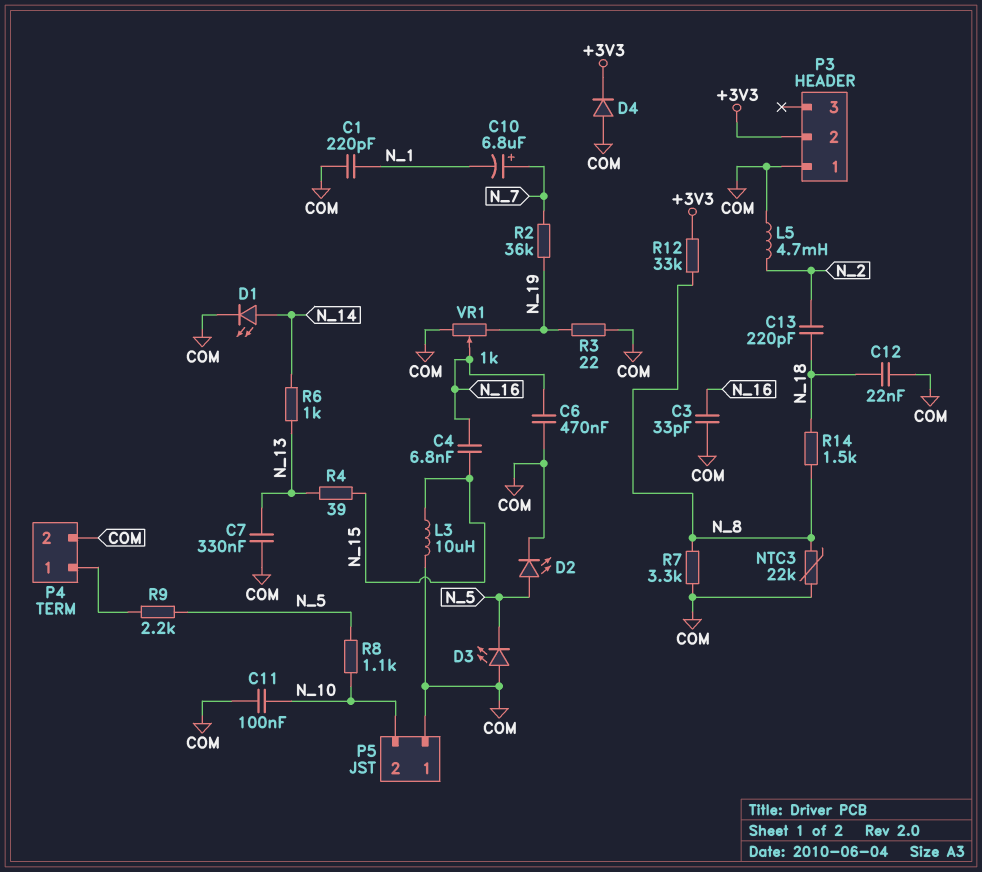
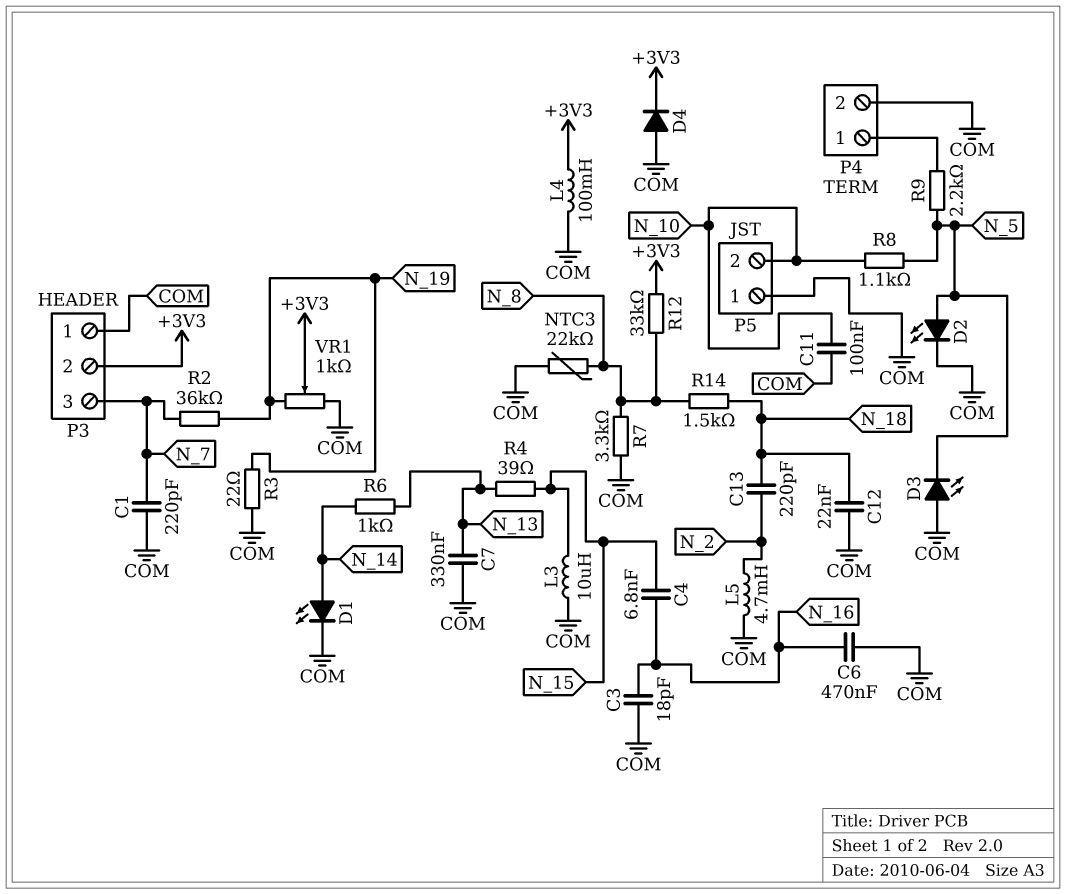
C1: 220pF (COM, N_1) -> 220pF (COM, N_7)
C3: 33pF (COM, N_16) -> 18pF (COM, N_16)
C10: 6.8uF (plus N_7, minus N_1) -> none
L4: none -> 100mH (+3V3, COM)
P3 pin 3: none -> N_7
VR1: 1k (COM, N_19, wiper N_16) -> 1k (COM, N_19, wiper +3V3)

